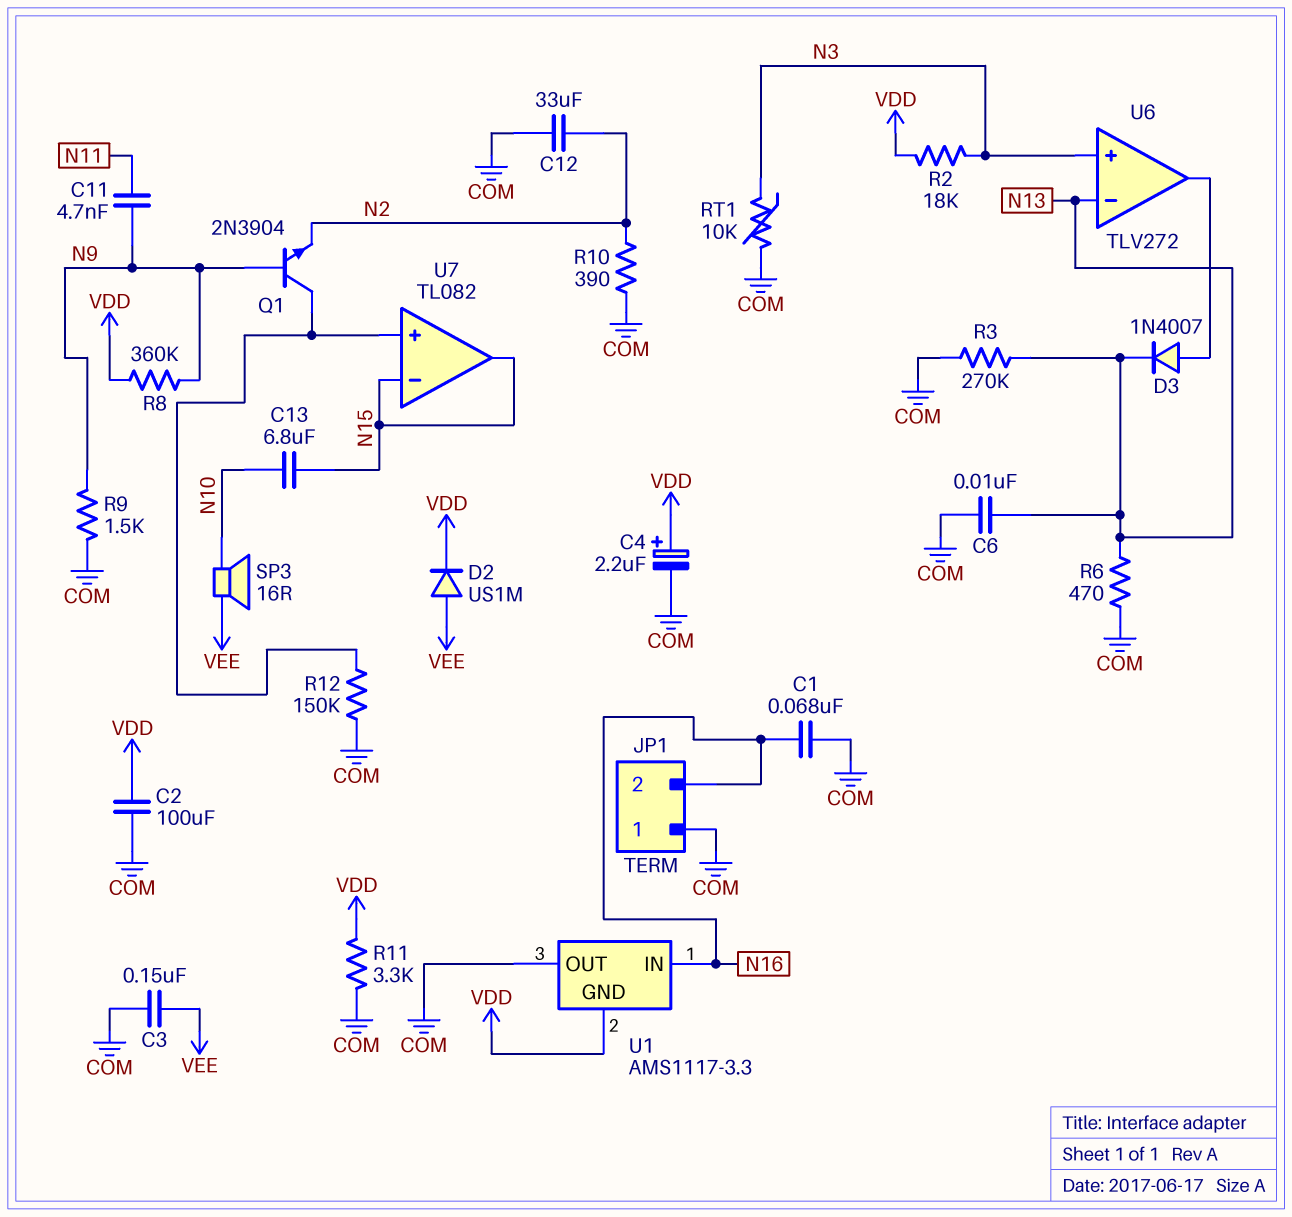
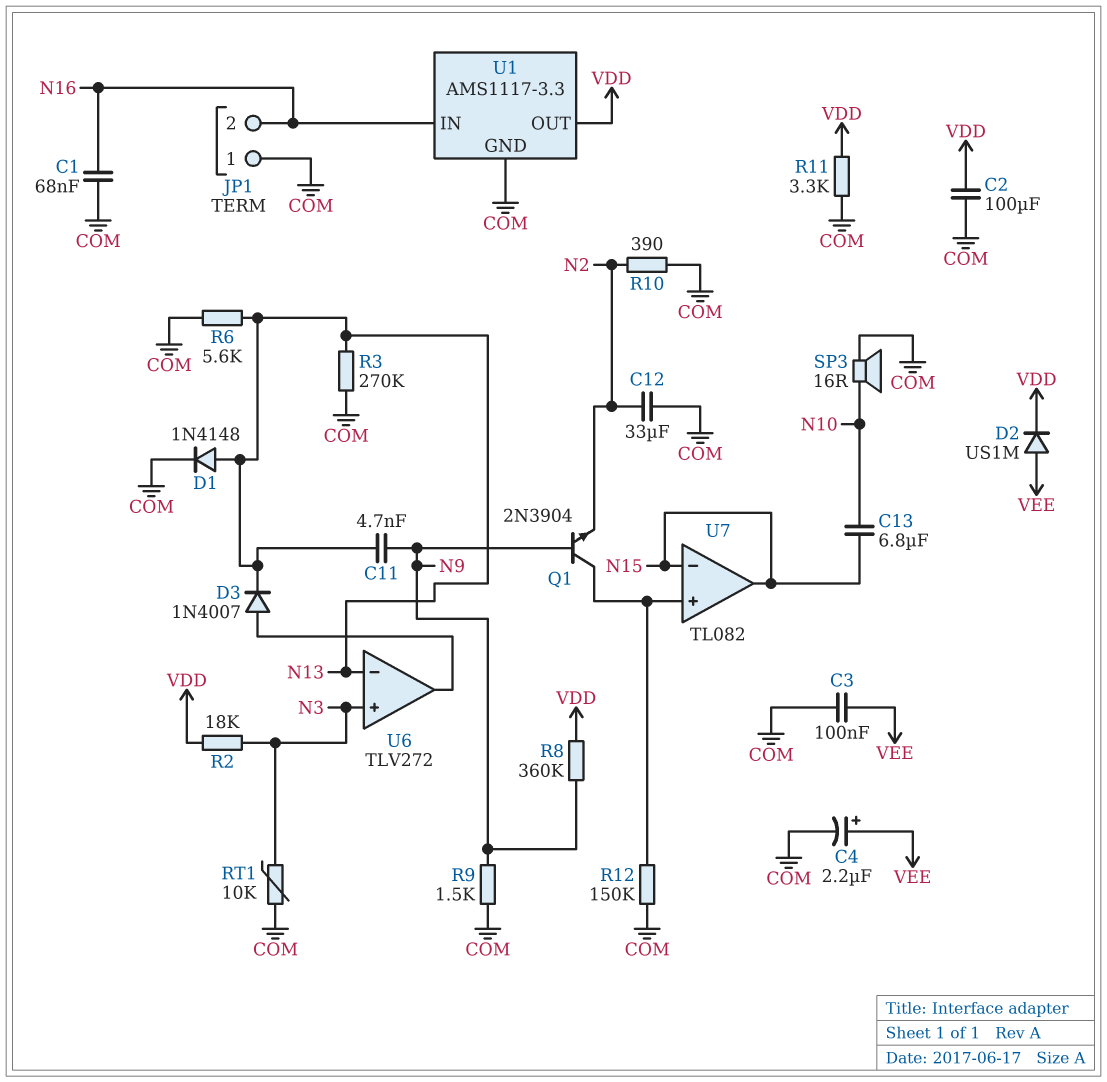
C3: 150nF (COM, VEE) -> 100nF (COM, VEE)
C4: 2.2uF (plus VDD, minus COM) -> 2.2uF (plus VEE, minus COM)
C6: 10nF (COM, N13) -> none
C11: 4.7nF (N9, N11) -> 4.7nF (N9, N13)
D1: none -> diode 1N4148 (A N13, K COM)
R6: 470 (COM, N13) -> 5.6k (COM, N13)
SP3: speaker 16R (N10, VEE) -> speaker 16R (COM, N10)
U1 pin GND: VDD -> COM
U1 pin OUT: COM -> VDD

